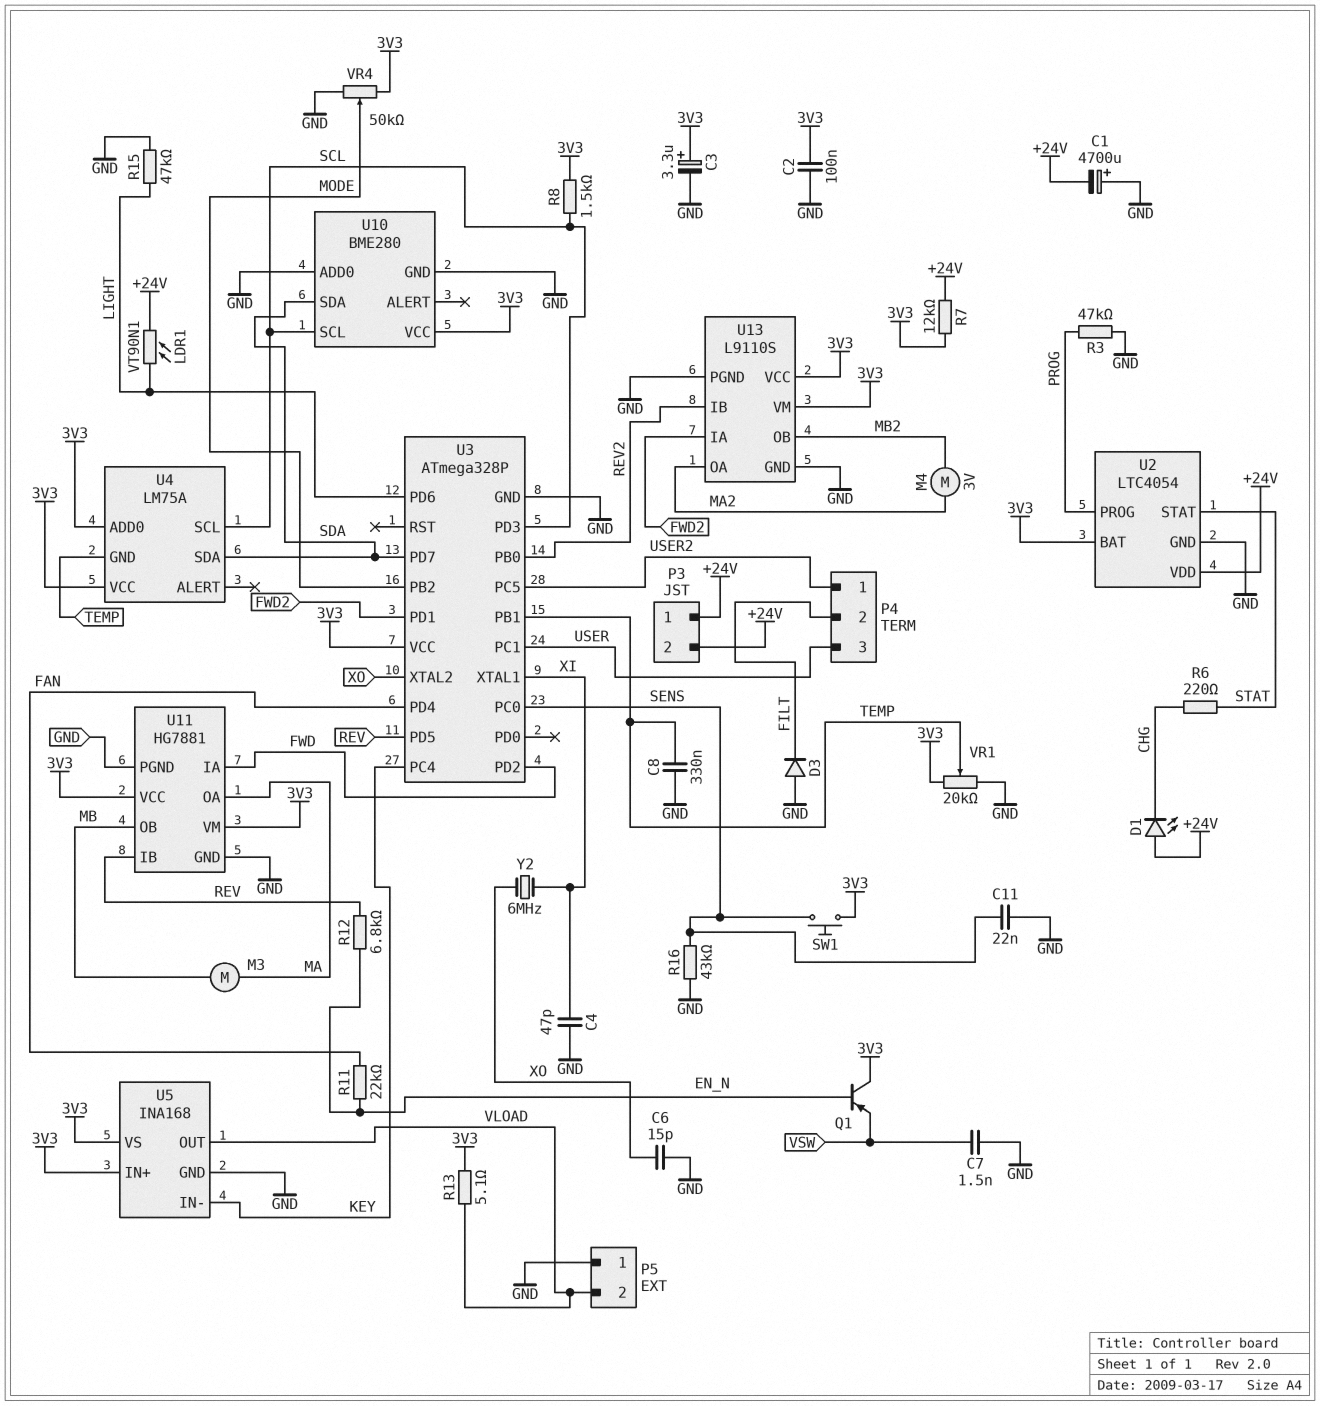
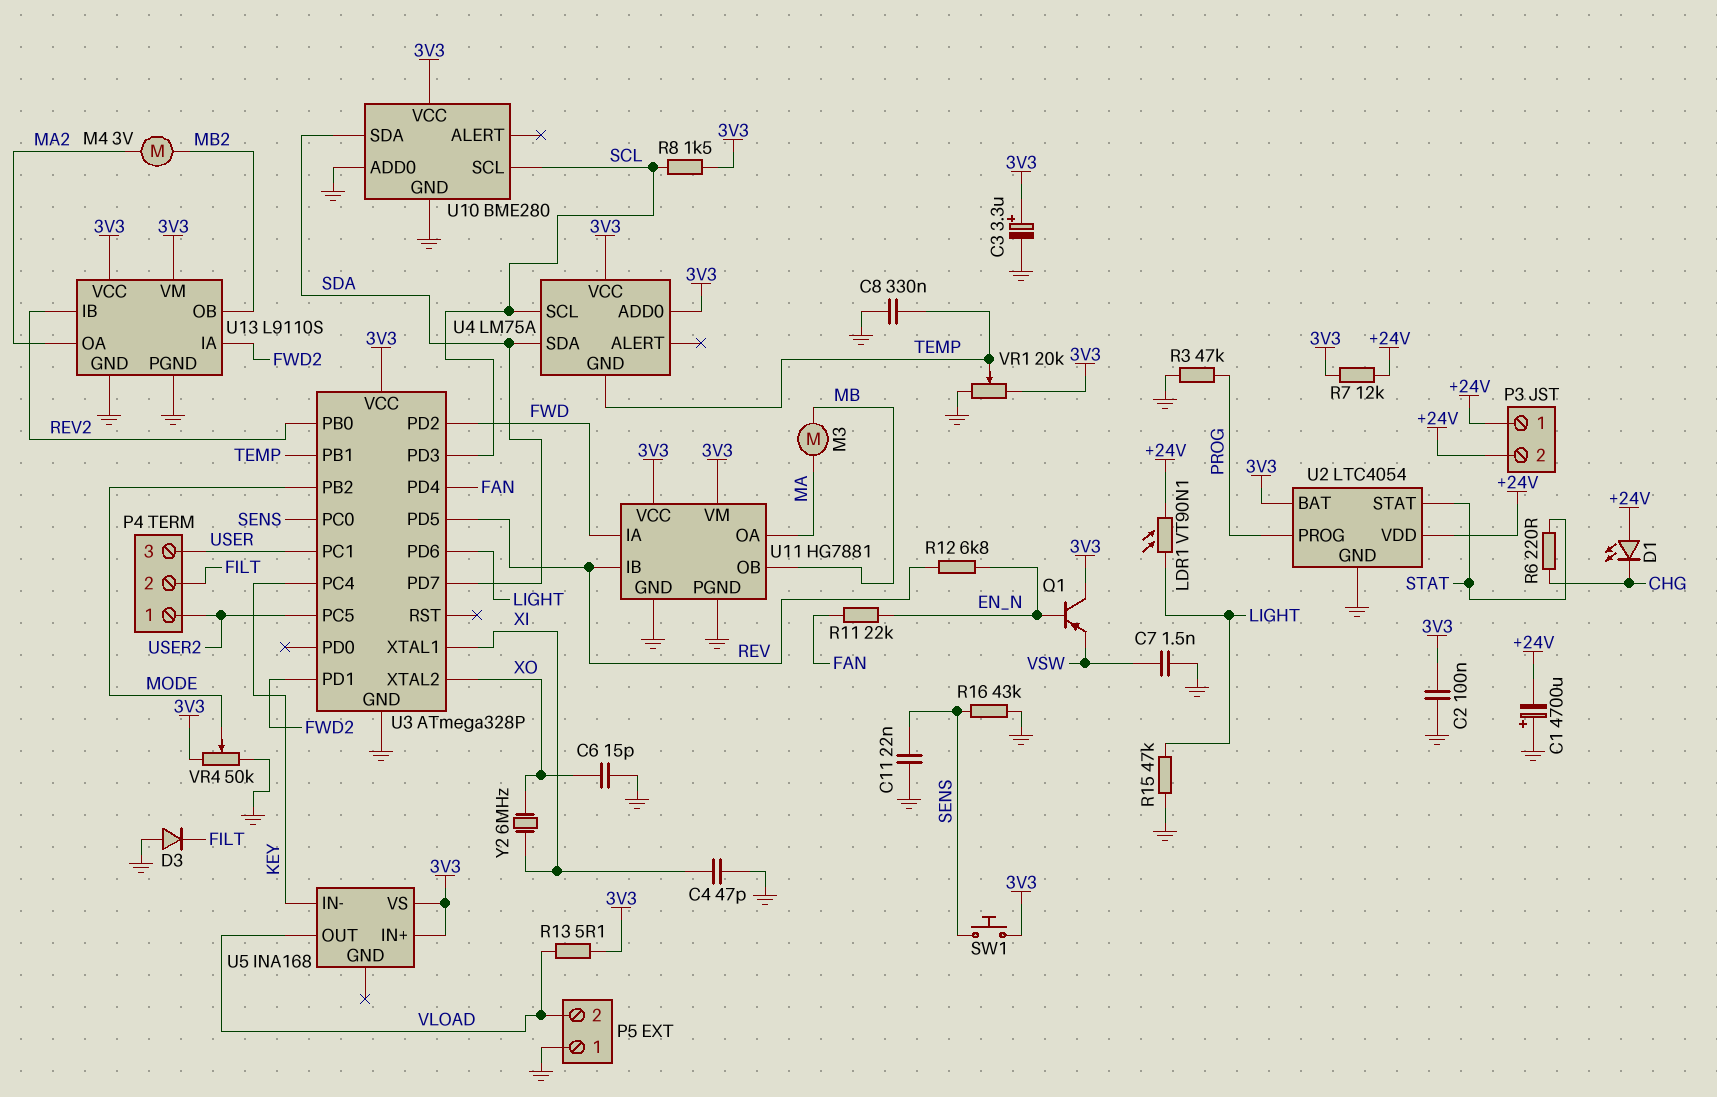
U5 pin GND: GND -> none

